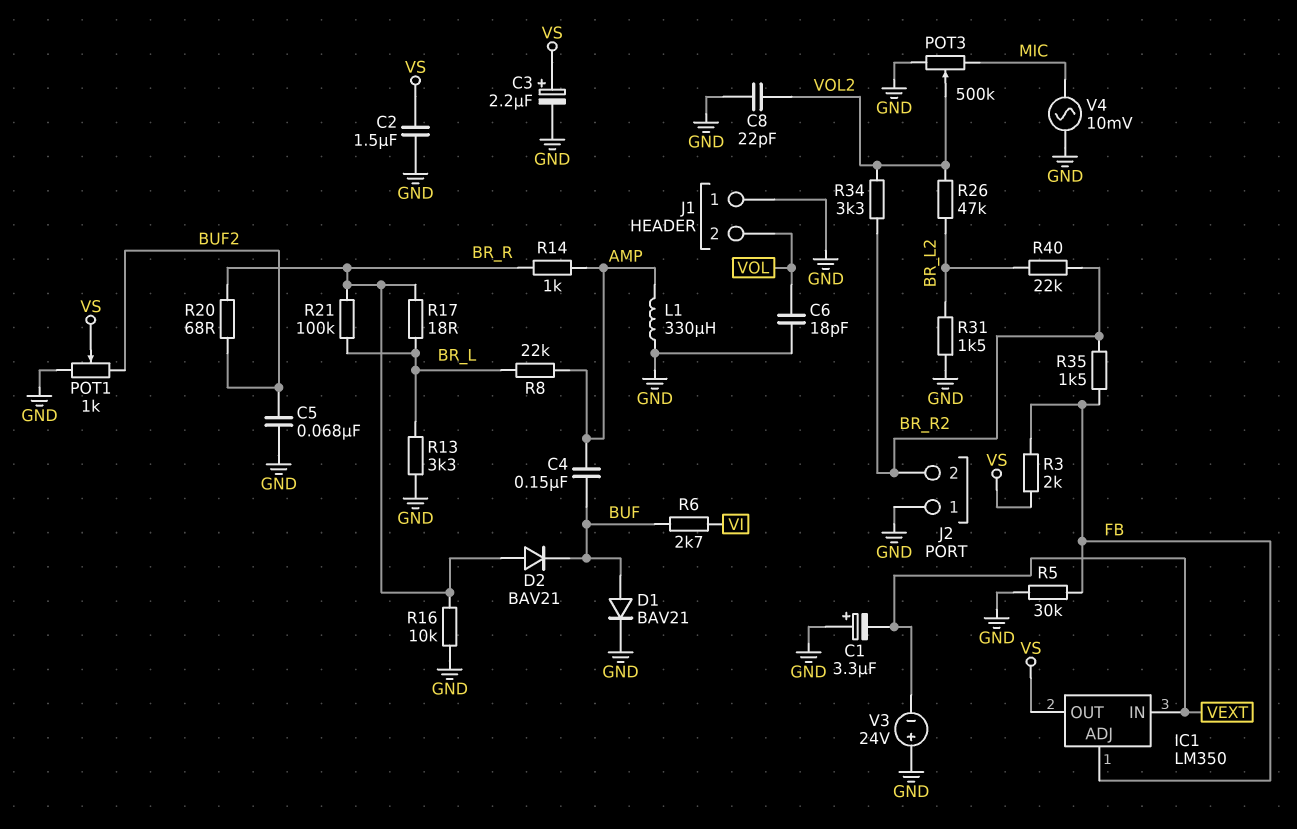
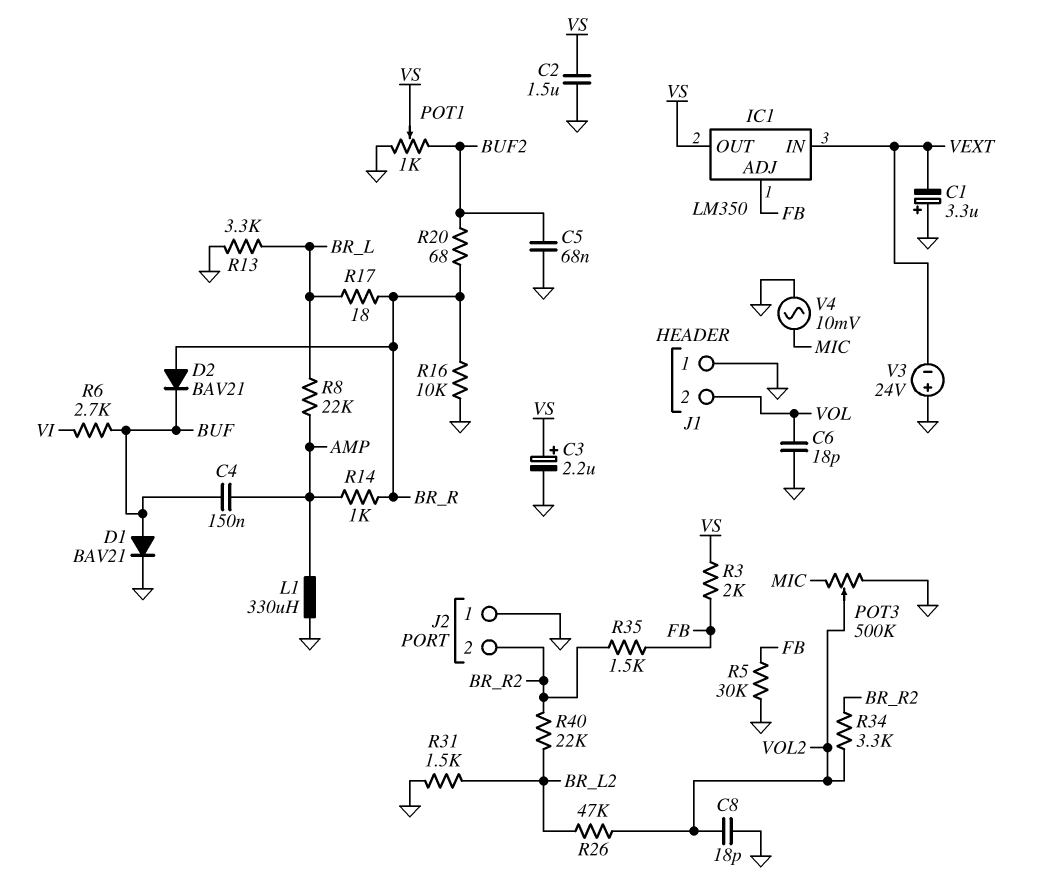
C8: 22pF (GND, VOL2) -> 18pF (GND, VOL2)
R21: 100k (BR_L, BR_R) -> none

